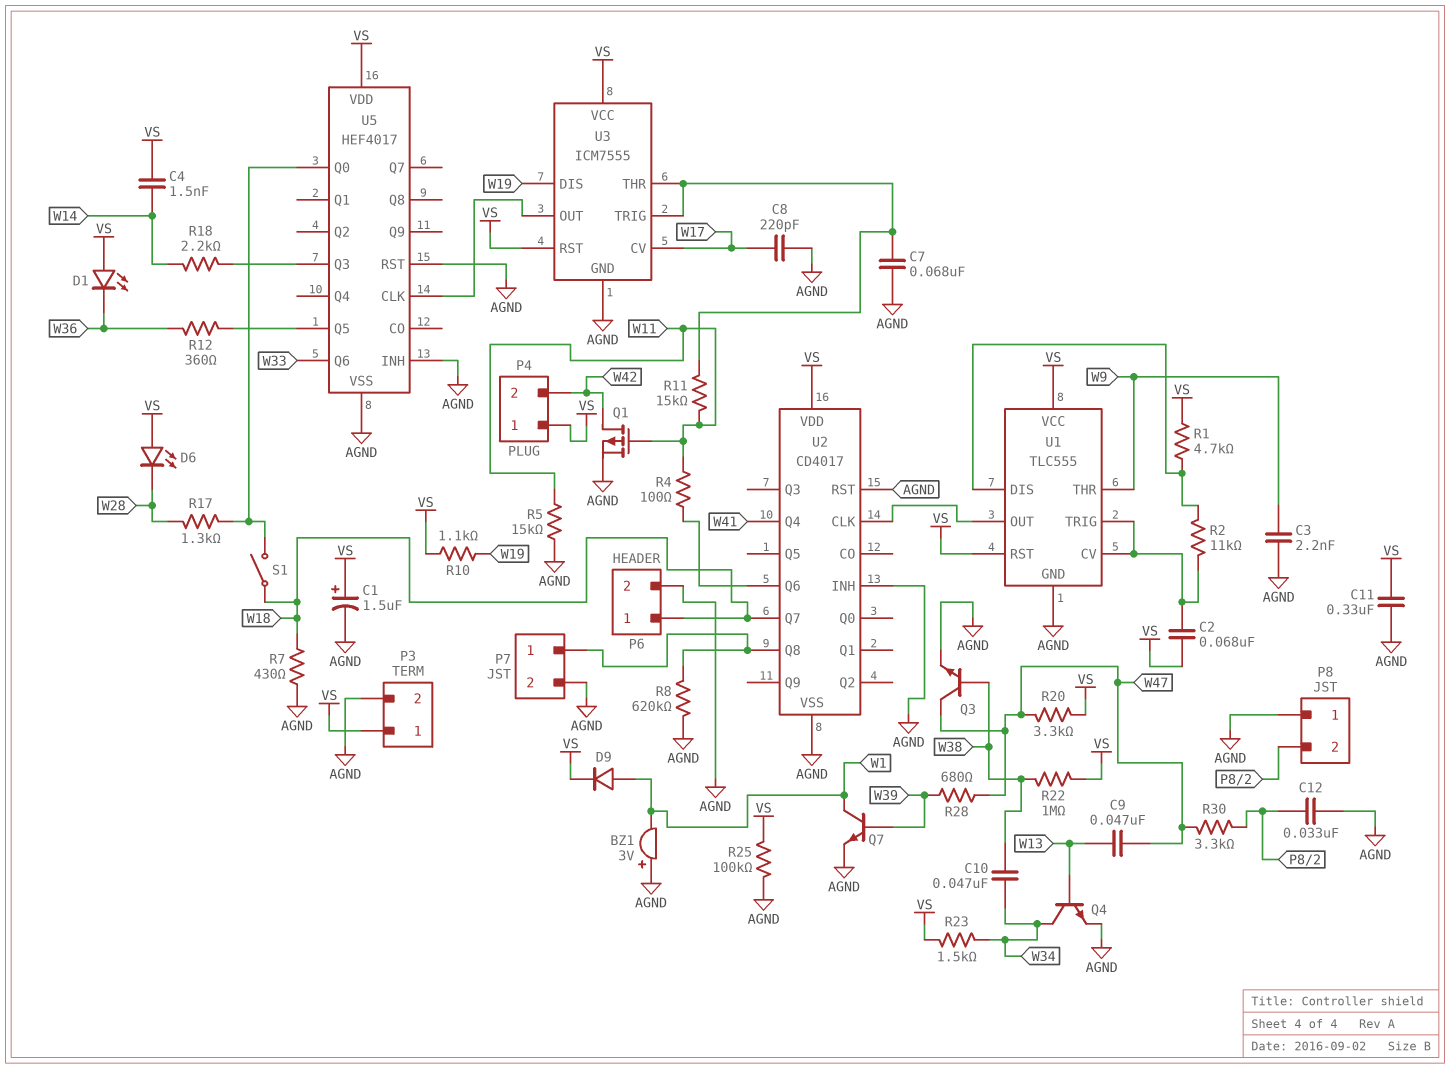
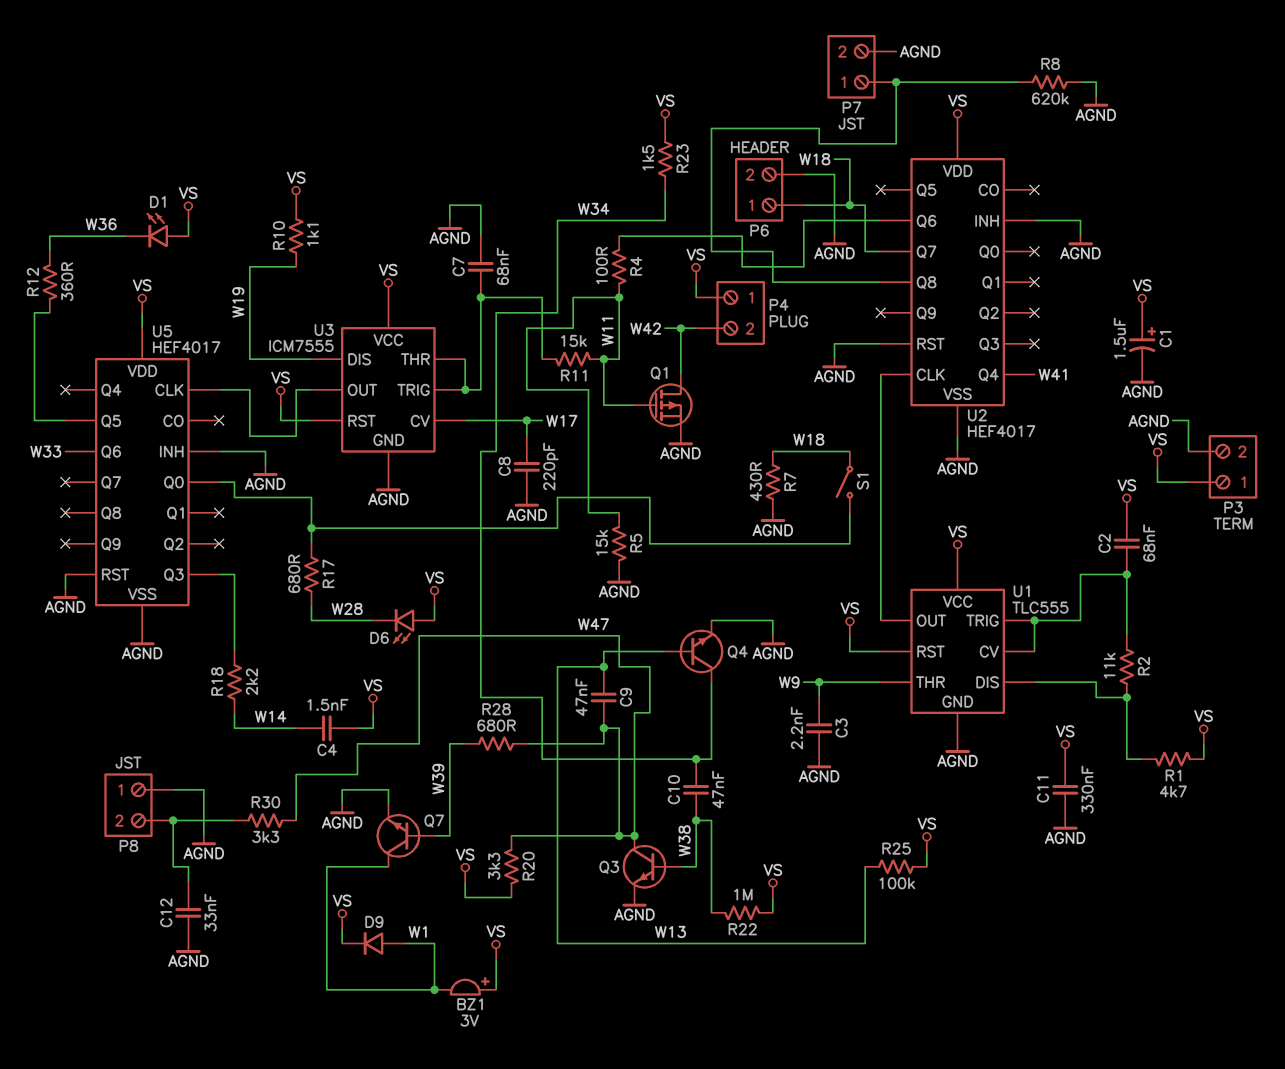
BZ1: buzzer 3V (plus AGND, minus W1) -> buzzer 3V (plus VS, minus W1)
R17: 1.3k (U5/Q0, W28) -> 680 (U5/Q0, W28)
R25: 100k (AGND, VS) -> 100k (VS, W13)
U2: CD4017 -> HEF4017

